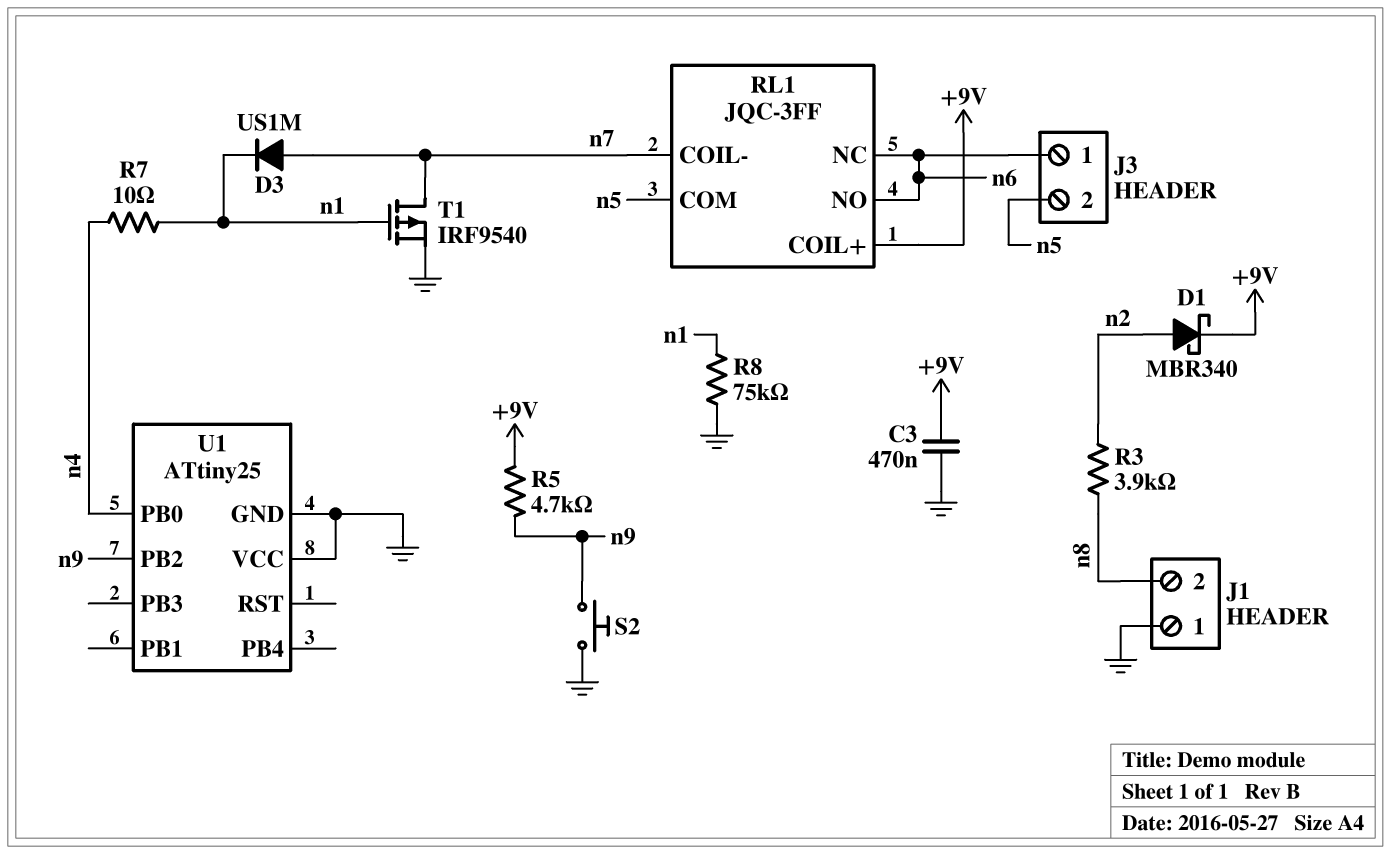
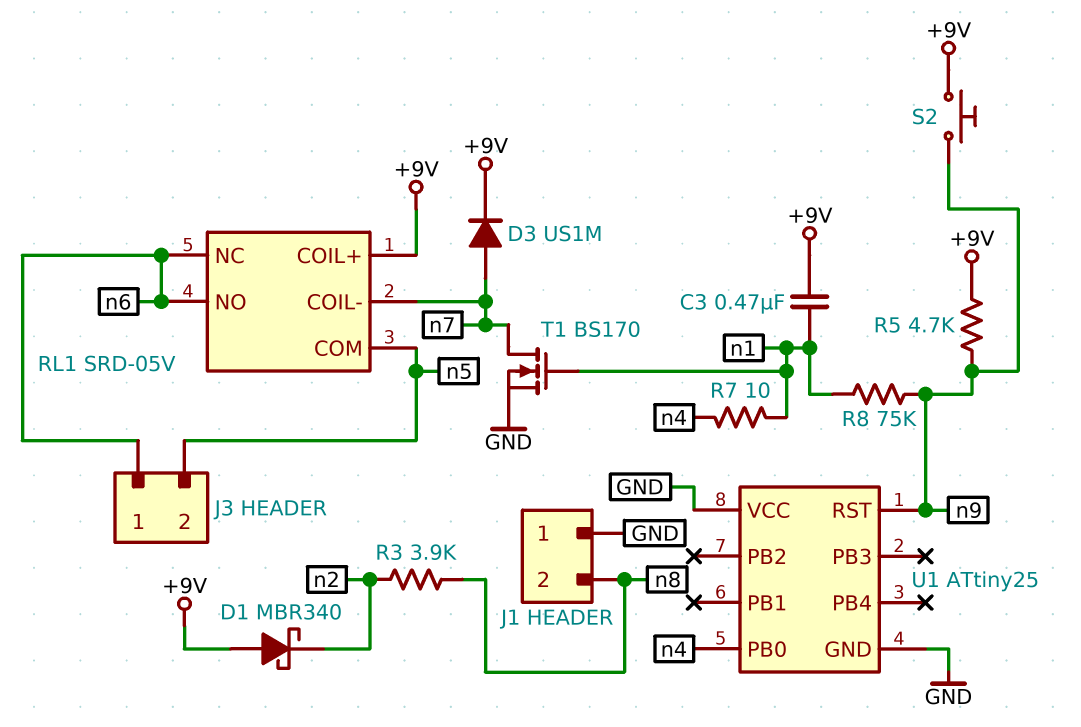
C3: 470nF (+9V, GND) -> 470nF (+9V, n1)
D1: schottky MBR340 (A n2, K +9V) -> schottky MBR340 (A +9V, K n2)
D3: diode US1M (A n7, K n1) -> diode US1M (A n7, K +9V)
R8: 75k (GND, n1) -> 75k (n1, n9)
RL1: JQC-3FF -> SRD-05V
S2: button (GND, n9) -> button (+9V, n9)
T1: PMOS IRF9540 (G n1, D n7, S GND) -> NMOS BS170 (G n1, D n7, S GND)
U1 pin PB2: n9 -> none
U1 pin RST: none -> n9

